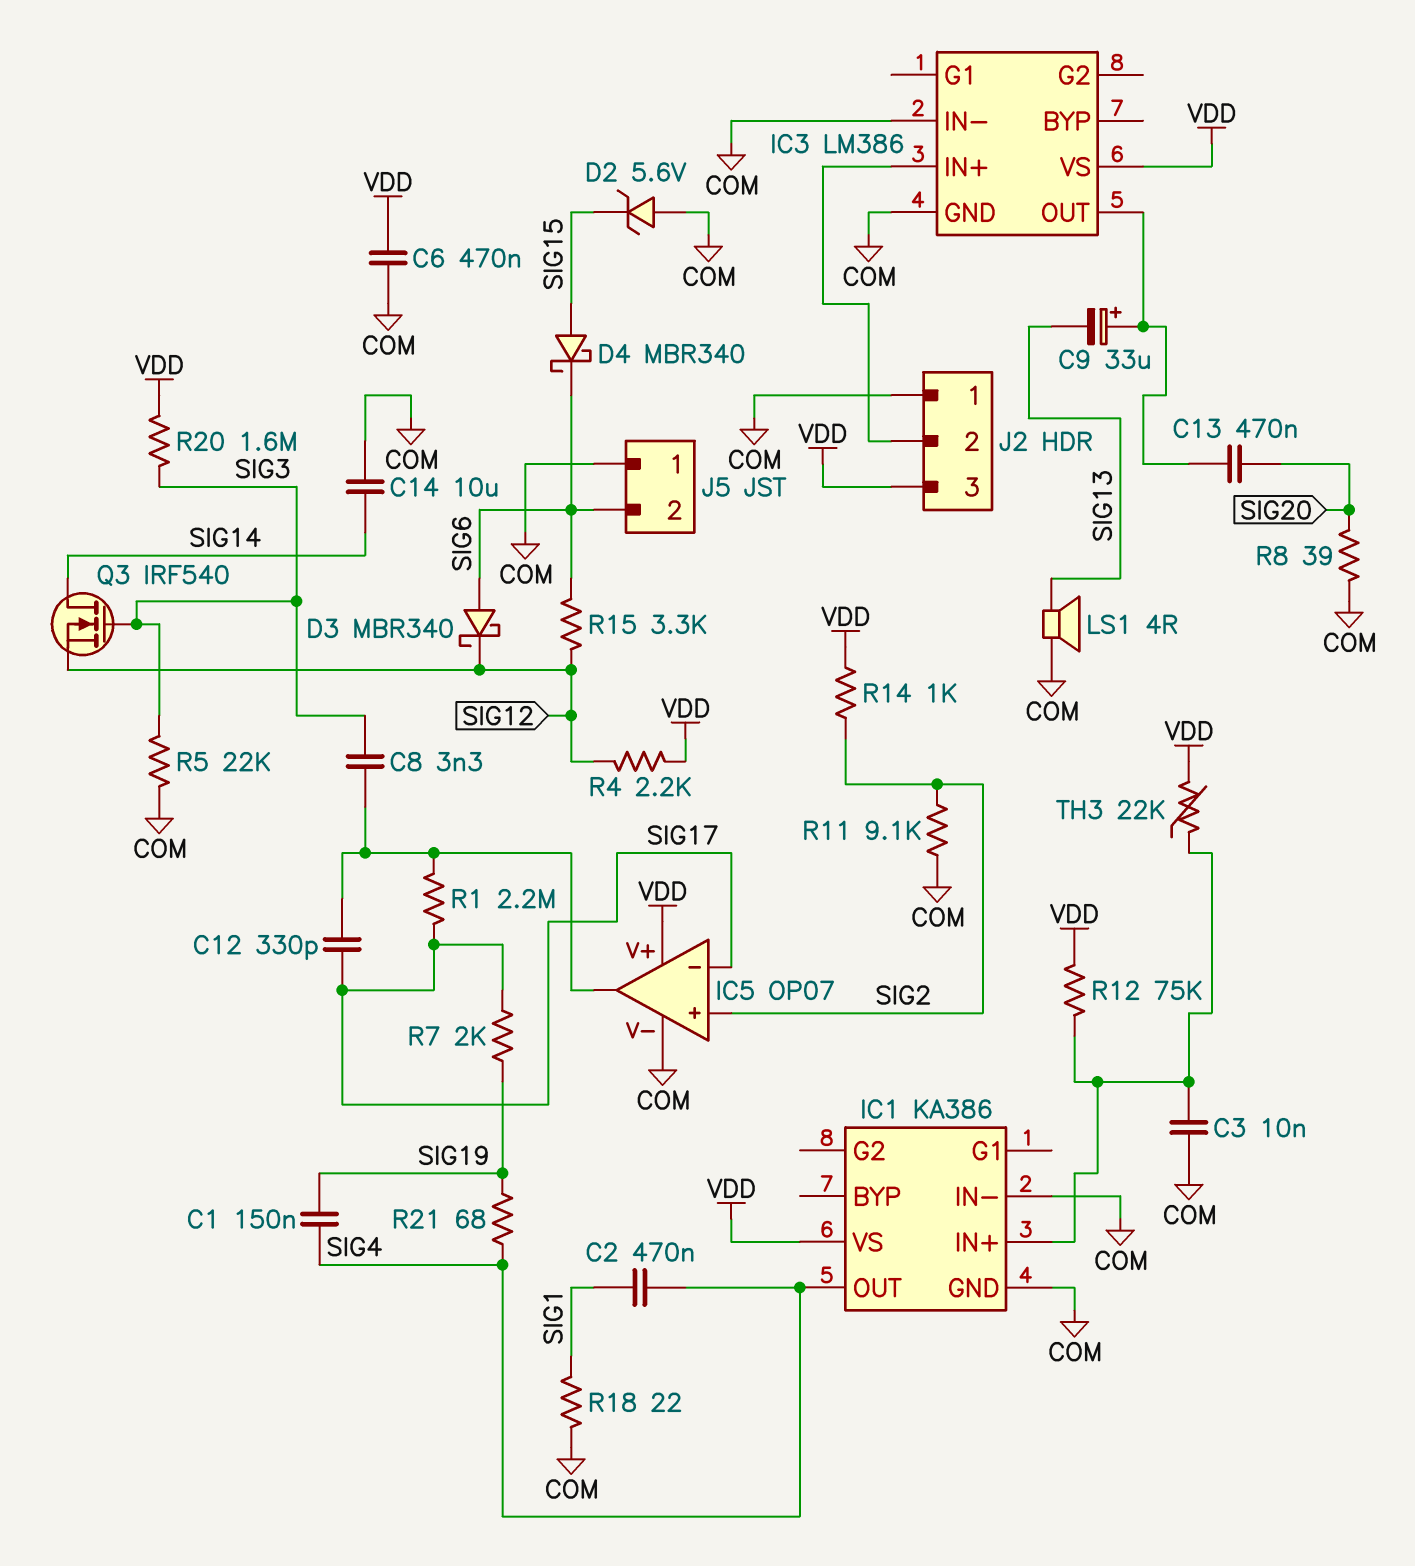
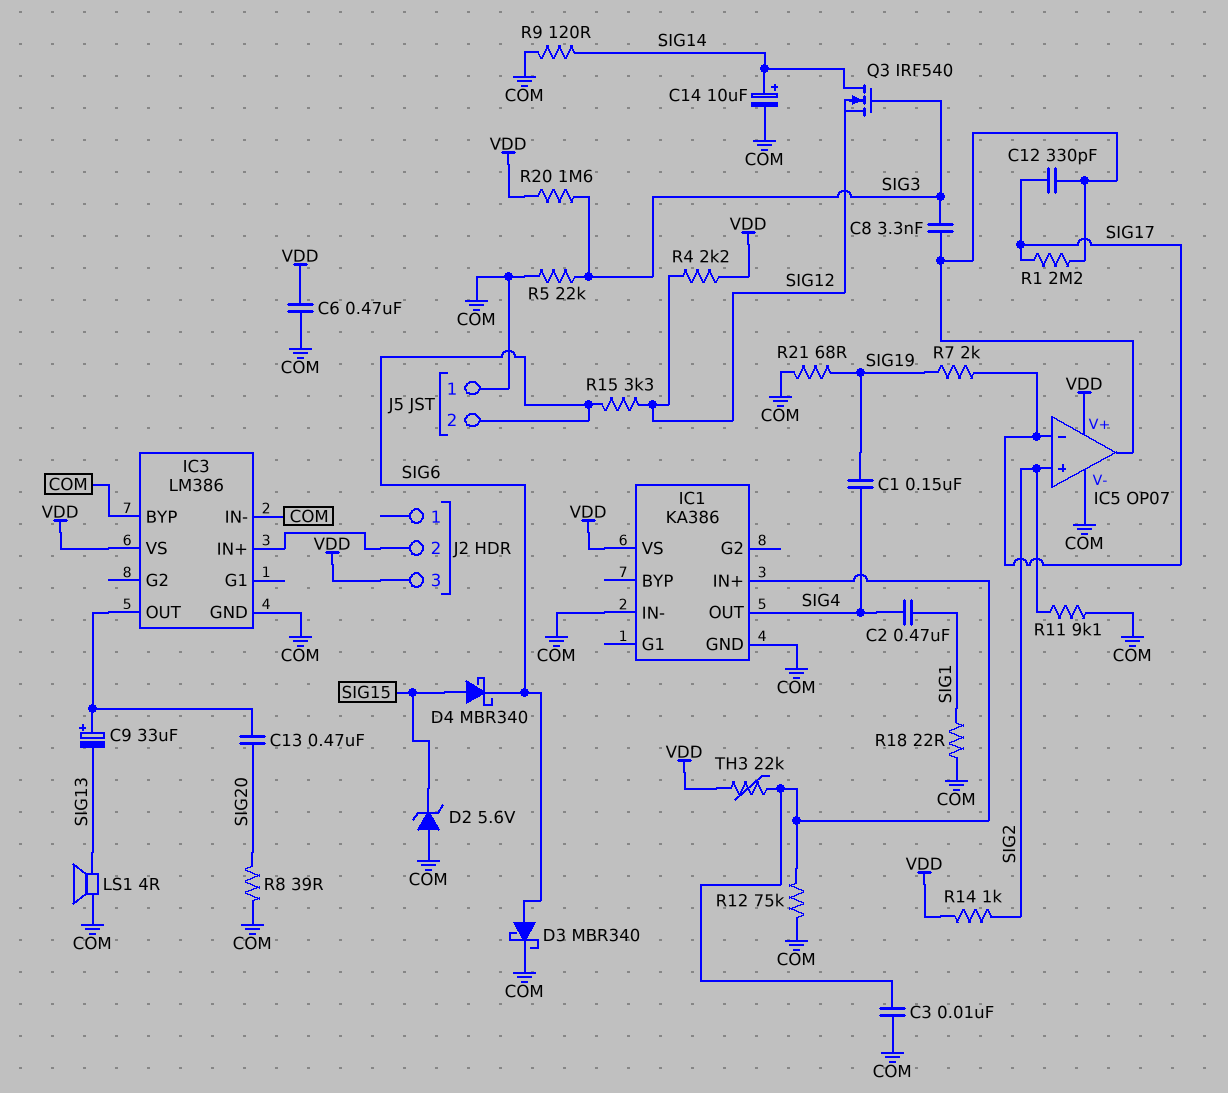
C14: 10uF (COM, SIG14) -> 10uF (plus SIG14, minus COM)
D3: schottky MBR340 (A SIG6, K SIG12) -> schottky MBR340 (A SIG6, K COM)
IC3 pin BYP: none -> COM
J2 pin 1: COM -> none
R9: none -> 120 (COM, SIG14)
R12: 75k (IC1/IN+, VDD) -> 75k (COM, IC1/IN+)
R21: 68 (SIG4, SIG19) -> 68 (COM, SIG19)

